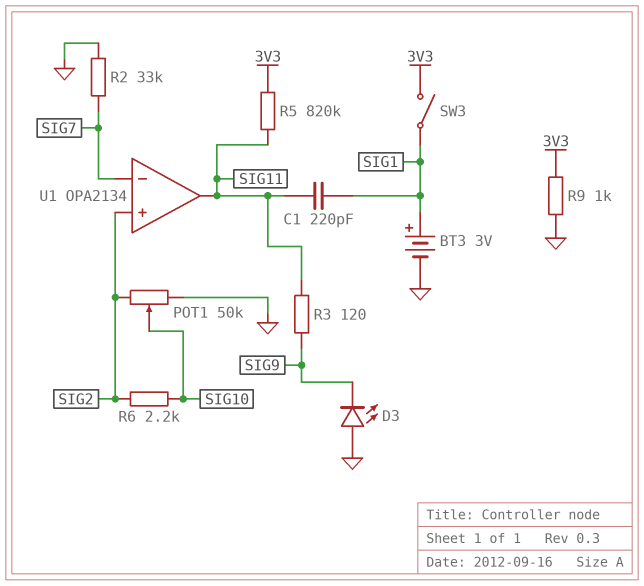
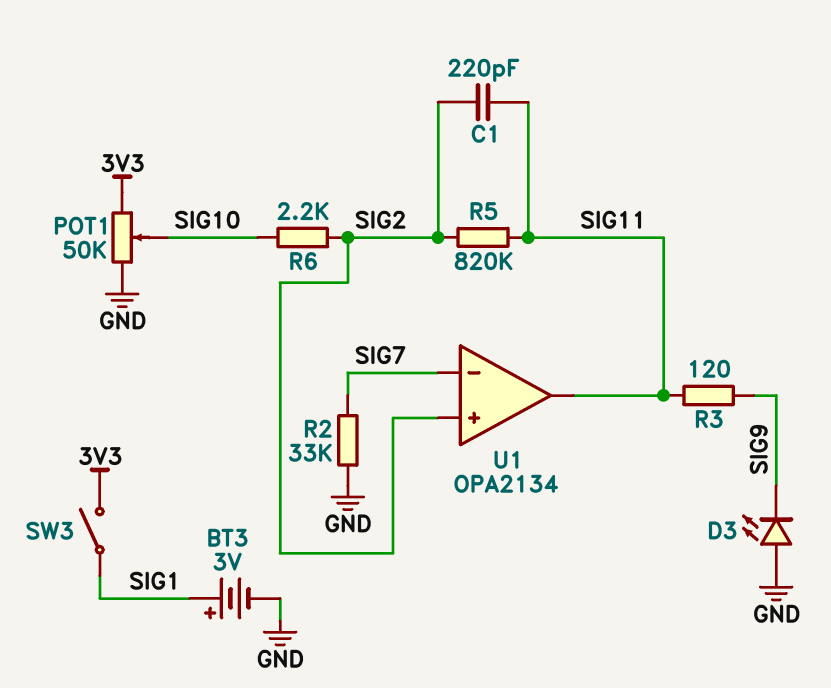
C1: 220pF (SIG1, SIG11) -> 220pF (SIG2, SIG11)
POT1: 50k (GND, SIG2, wiper SIG10) -> 50k (3V3, GND, wiper SIG10)
R5: 820k (3V3, SIG11) -> 820k (SIG2, SIG11)
R9: 1k (3V3, GND) -> none

